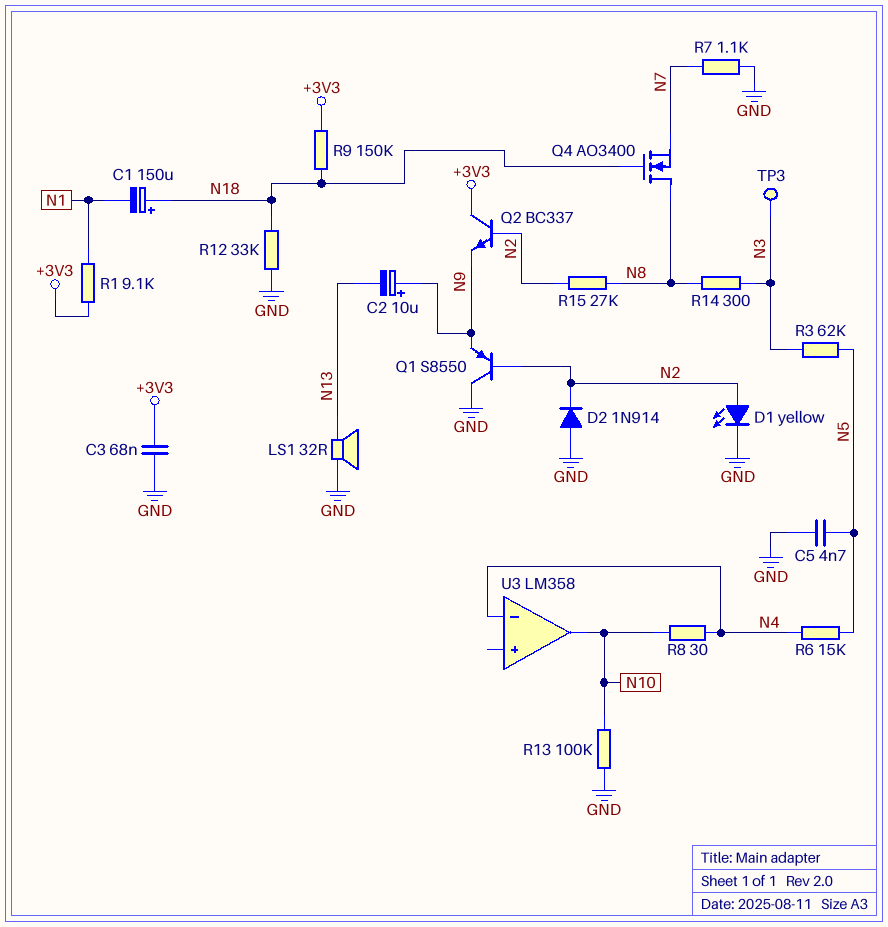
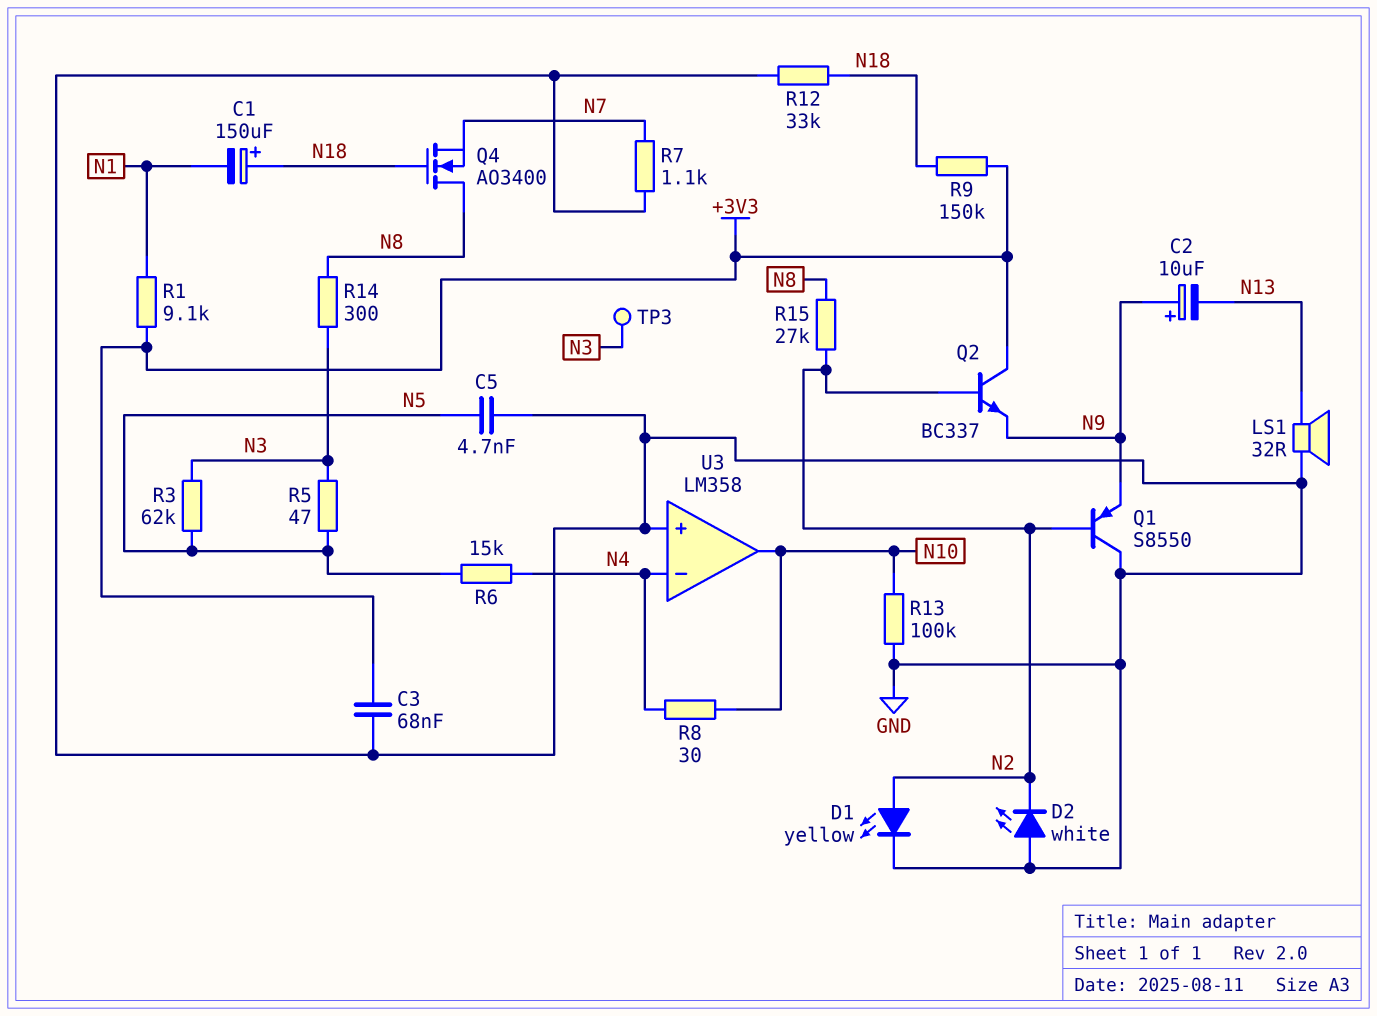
D2: diode 1N914 (A GND, K N2) -> LED white (A GND, K N2)
R5: none -> 47 (N3, N5)
U3 pin in+: none -> GND

